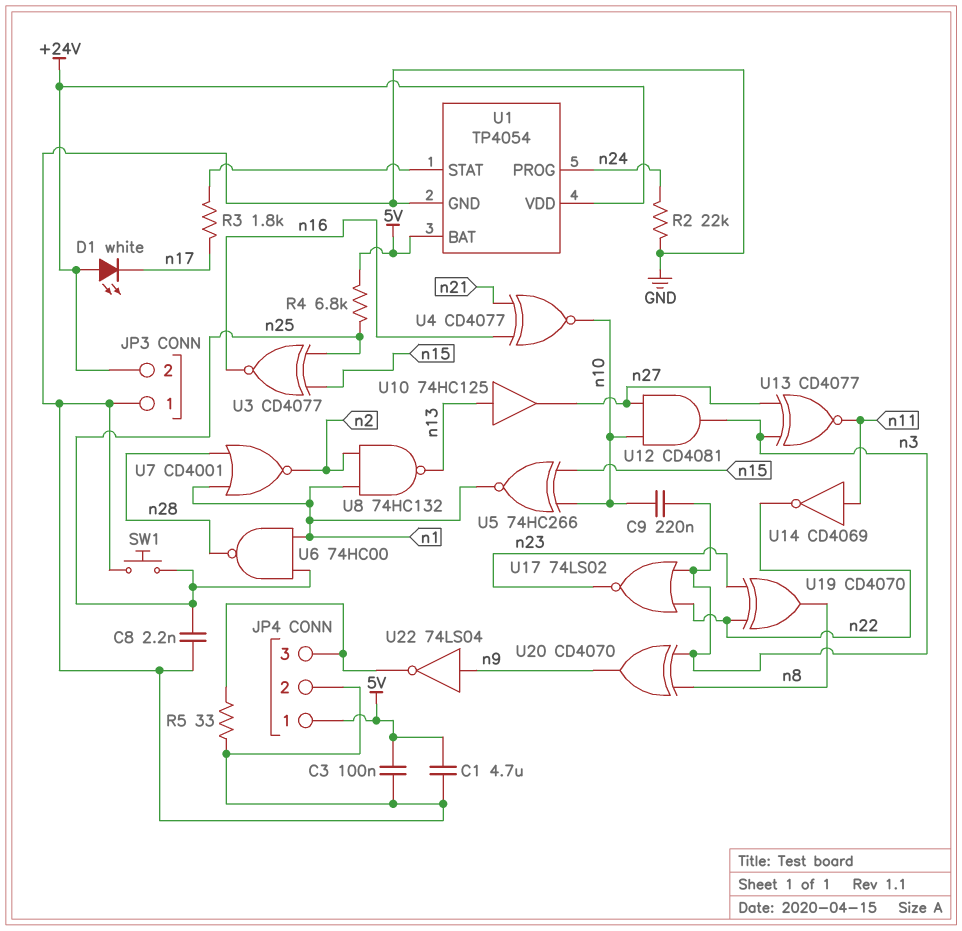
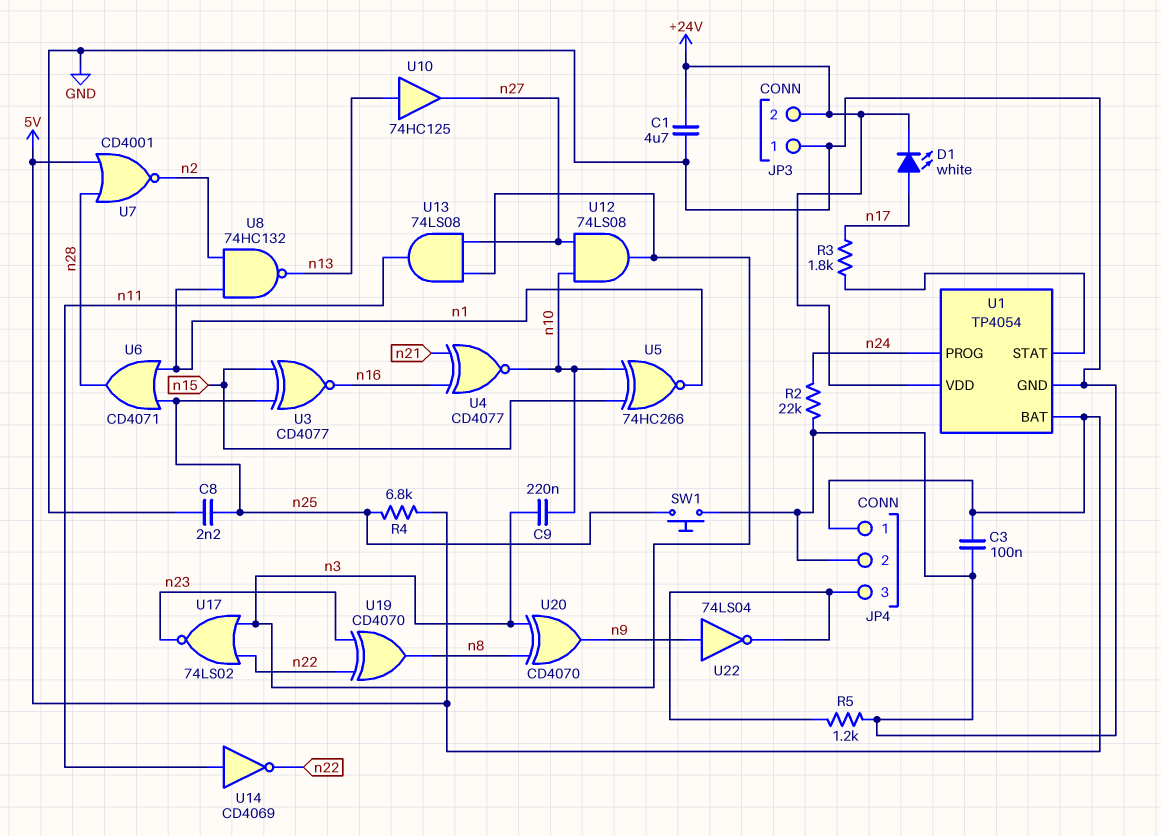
C1: 4.7uF (5V, GND) -> 4.7uF (+24V, GND)
D1: LED white (A +24V, K n17) -> LED white (A n17, K +24V)
R5: 33 (GND, JP4/3) -> 1.2k (GND, JP4/3)
U6: NAND 74HC00 (in n1, in n25, out n28) -> OR CD4071 (in n1, in n25, out n28)
U7: NOR CD4001 (in n1, in n28, out n2) -> NOR CD4001 (in 5V, in n28, out n2)
U12: AND CD4081 (in n10, in n27, out n3) -> AND 74LS08 (in n10, in n27, out n3)
U13: XNOR CD4077 (in n3, in n27, out n11) -> AND 74LS08 (in n3, in n27, out n11)

